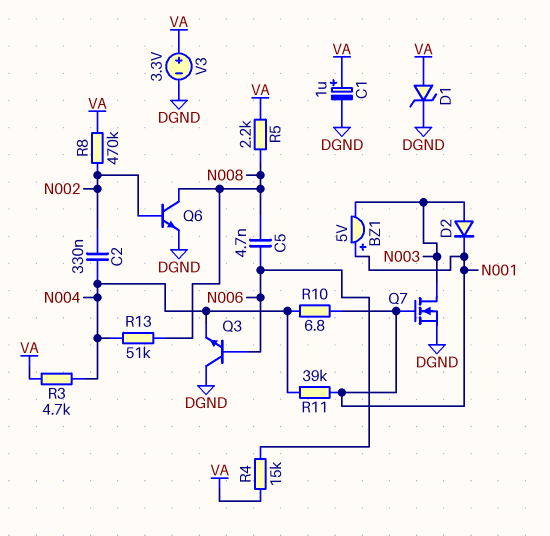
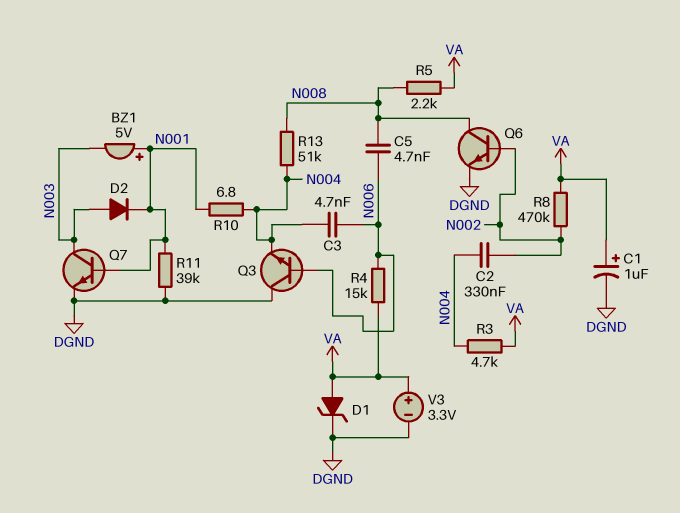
C3: none -> 4.7nF (N004, N006)
Q7: NMOS (G N001, D N003, S DGND) -> NPN (B N001, C N003, E DGND)
R11: 39k (N001, N004) -> 39k (DGND, N001)

